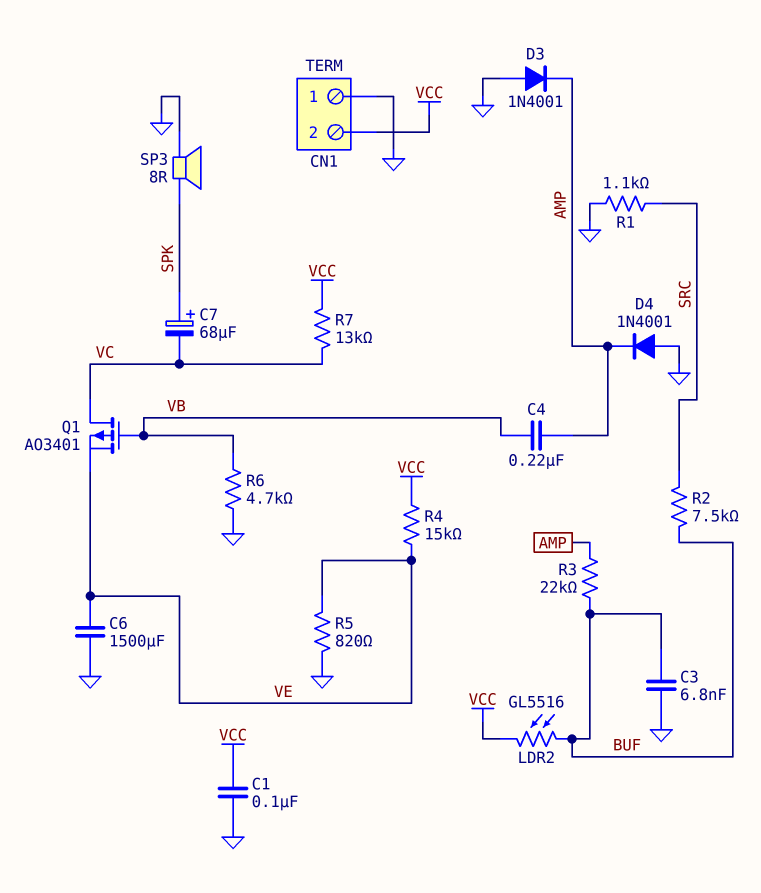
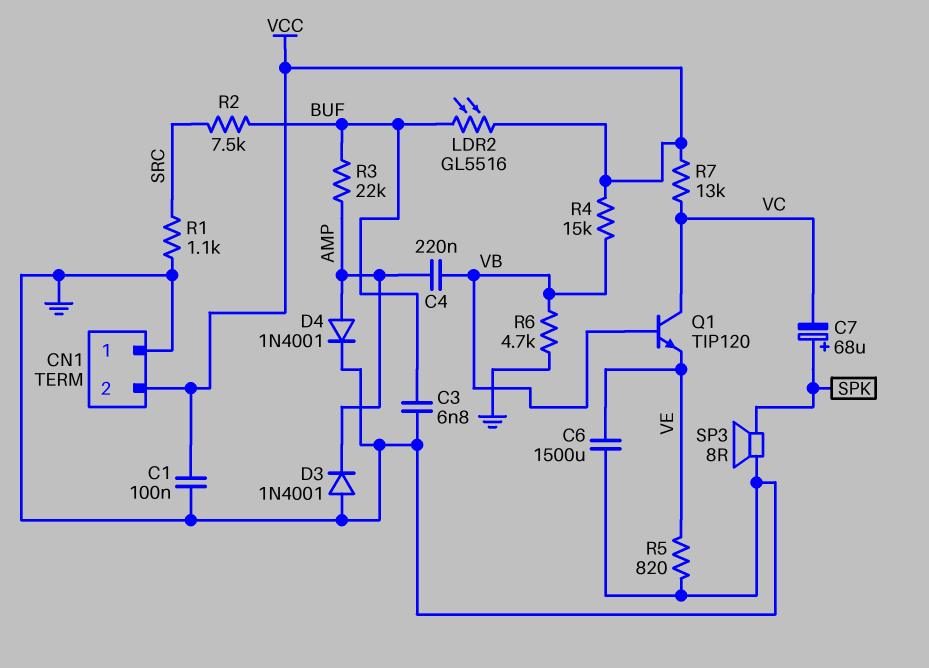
D4: diode 1N4001 (A GND, K AMP) -> diode 1N4001 (A AMP, K GND)
Q1: PMOS AO3401 (G VB, D VC, S VE) -> NPN TIP120 (B VB, C VC, E VE)
R4: 15k (VCC, VE) -> 15k (VB, VCC)

